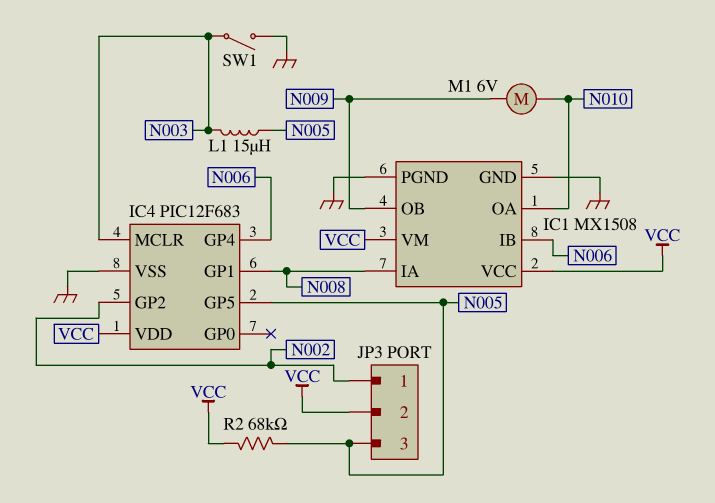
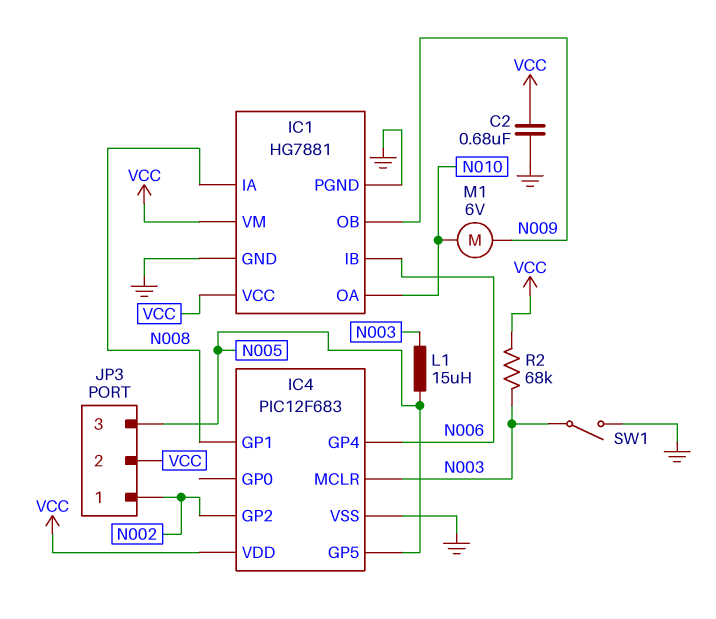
C2: none -> 680nF (GND, VCC)
IC1: MX1508 -> HG7881
R2: 68k (N005, VCC) -> 68k (N003, VCC)

